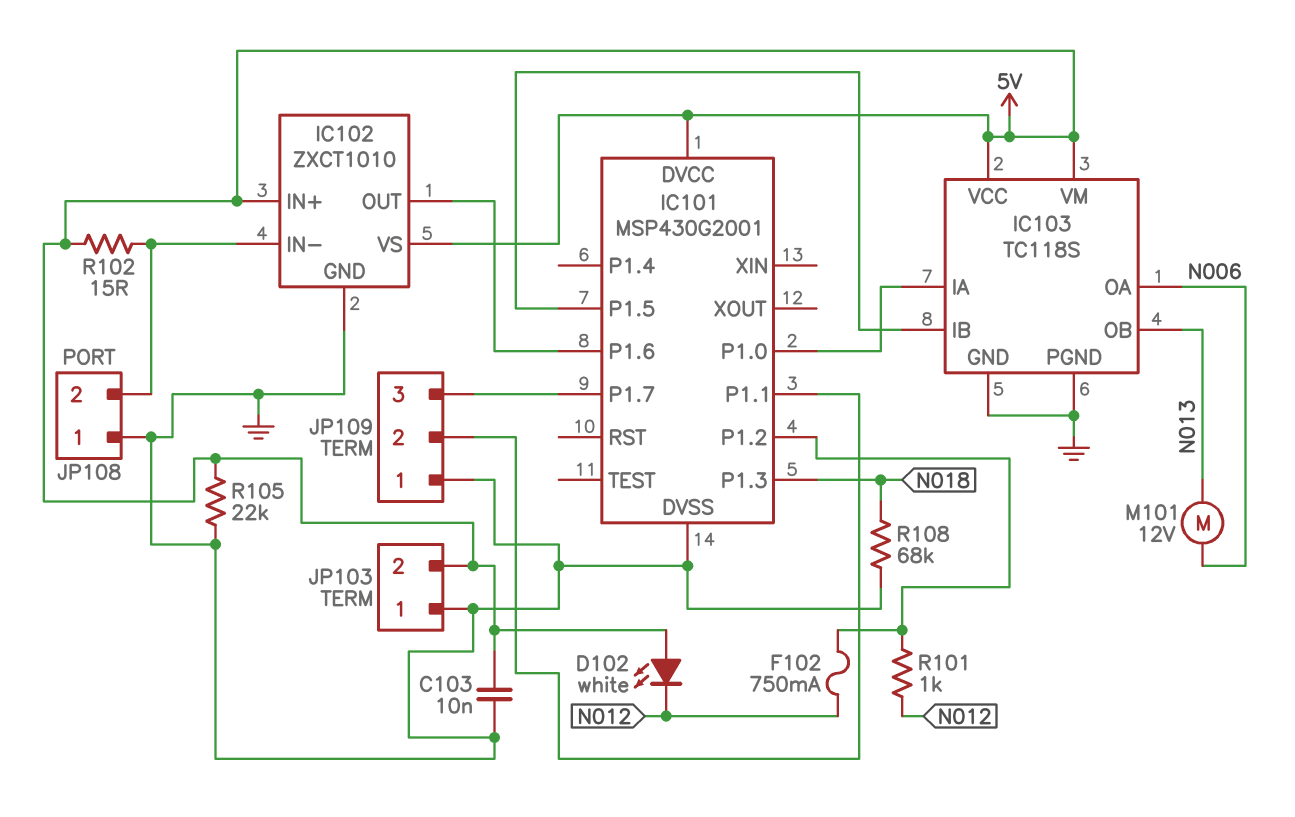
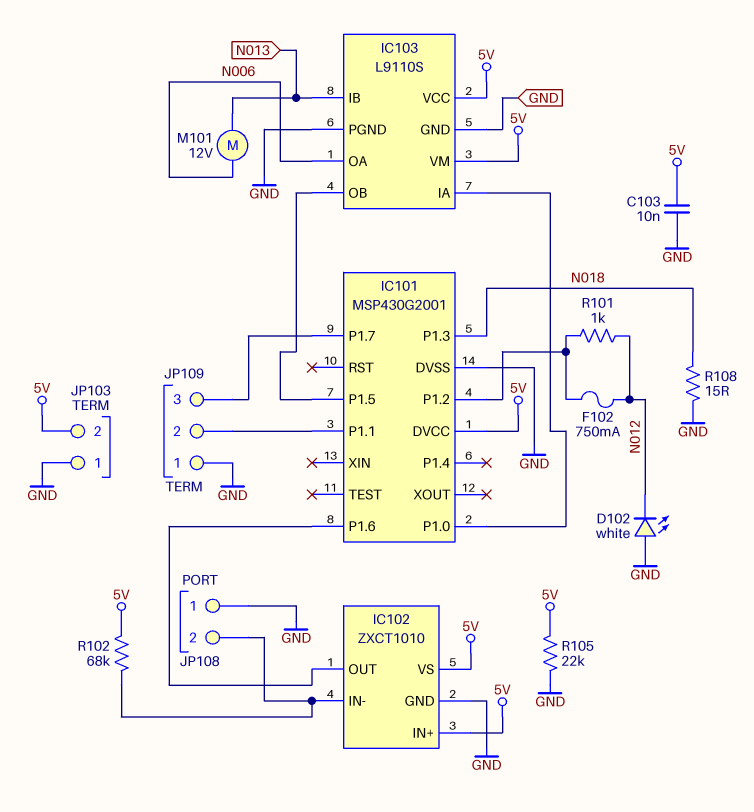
D102: LED white (A 5V, K N012) -> LED white (A GND, K N012)
IC103: TC118S -> L9110S
IC103 pin IB: IC101/P1.5 -> N013
IC103 pin OB: N013 -> IC101/P1.5
R102: 15 (5V, IC102/IN-) -> 68k (5V, IC102/IN-)
R108: 68k (GND, N018) -> 15 (GND, N018)

